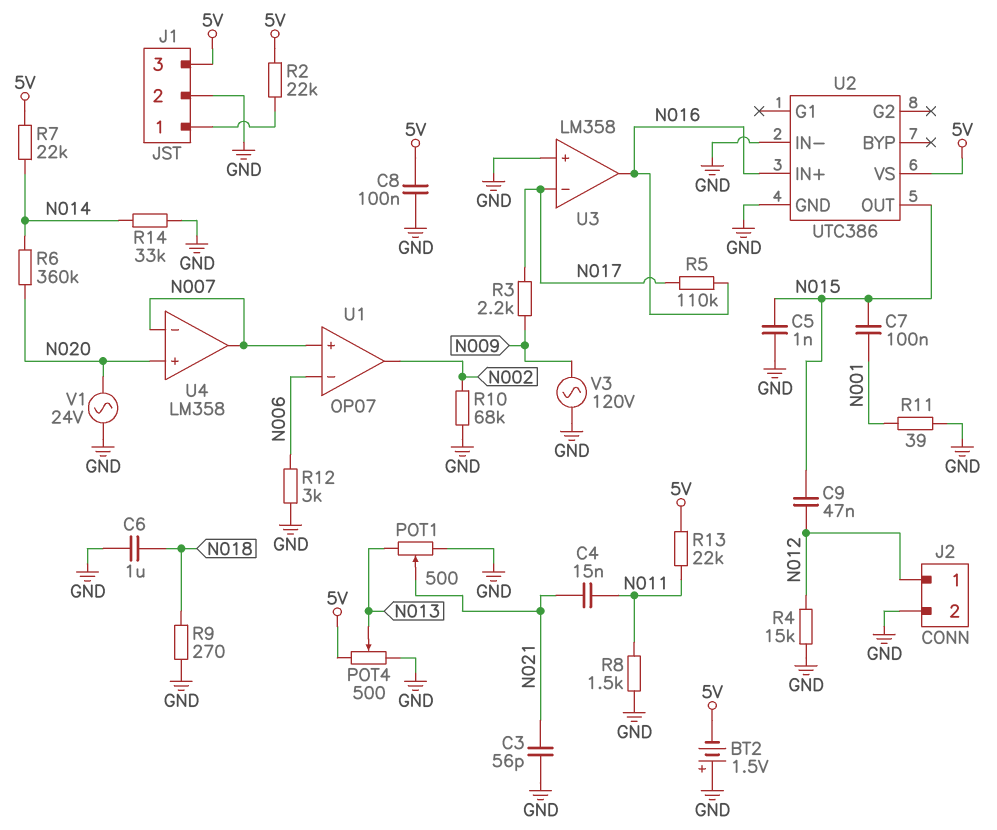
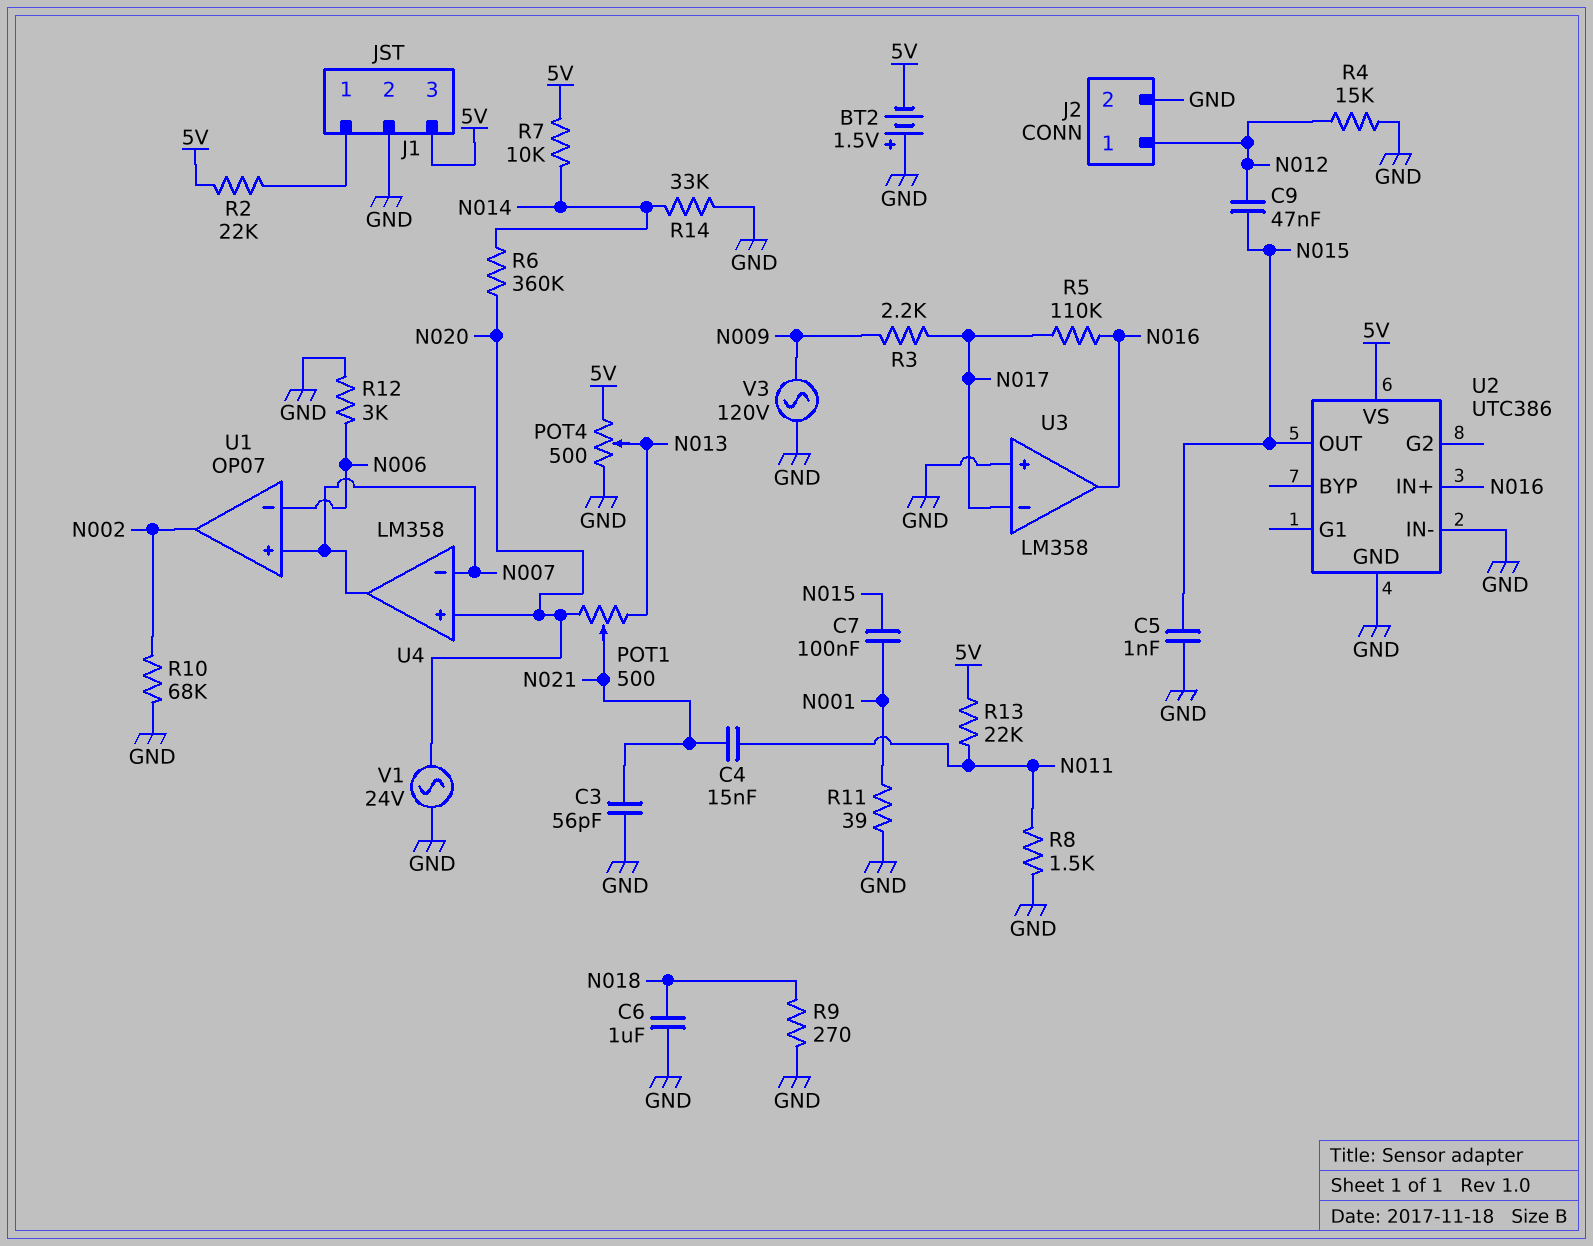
C8: 100nF (5V, GND) -> none
POT1: 500 (GND, N013, wiper N021) -> 500 (N013, N020, wiper N021)
R7: 22k (5V, N014) -> 10k (5V, N014)

